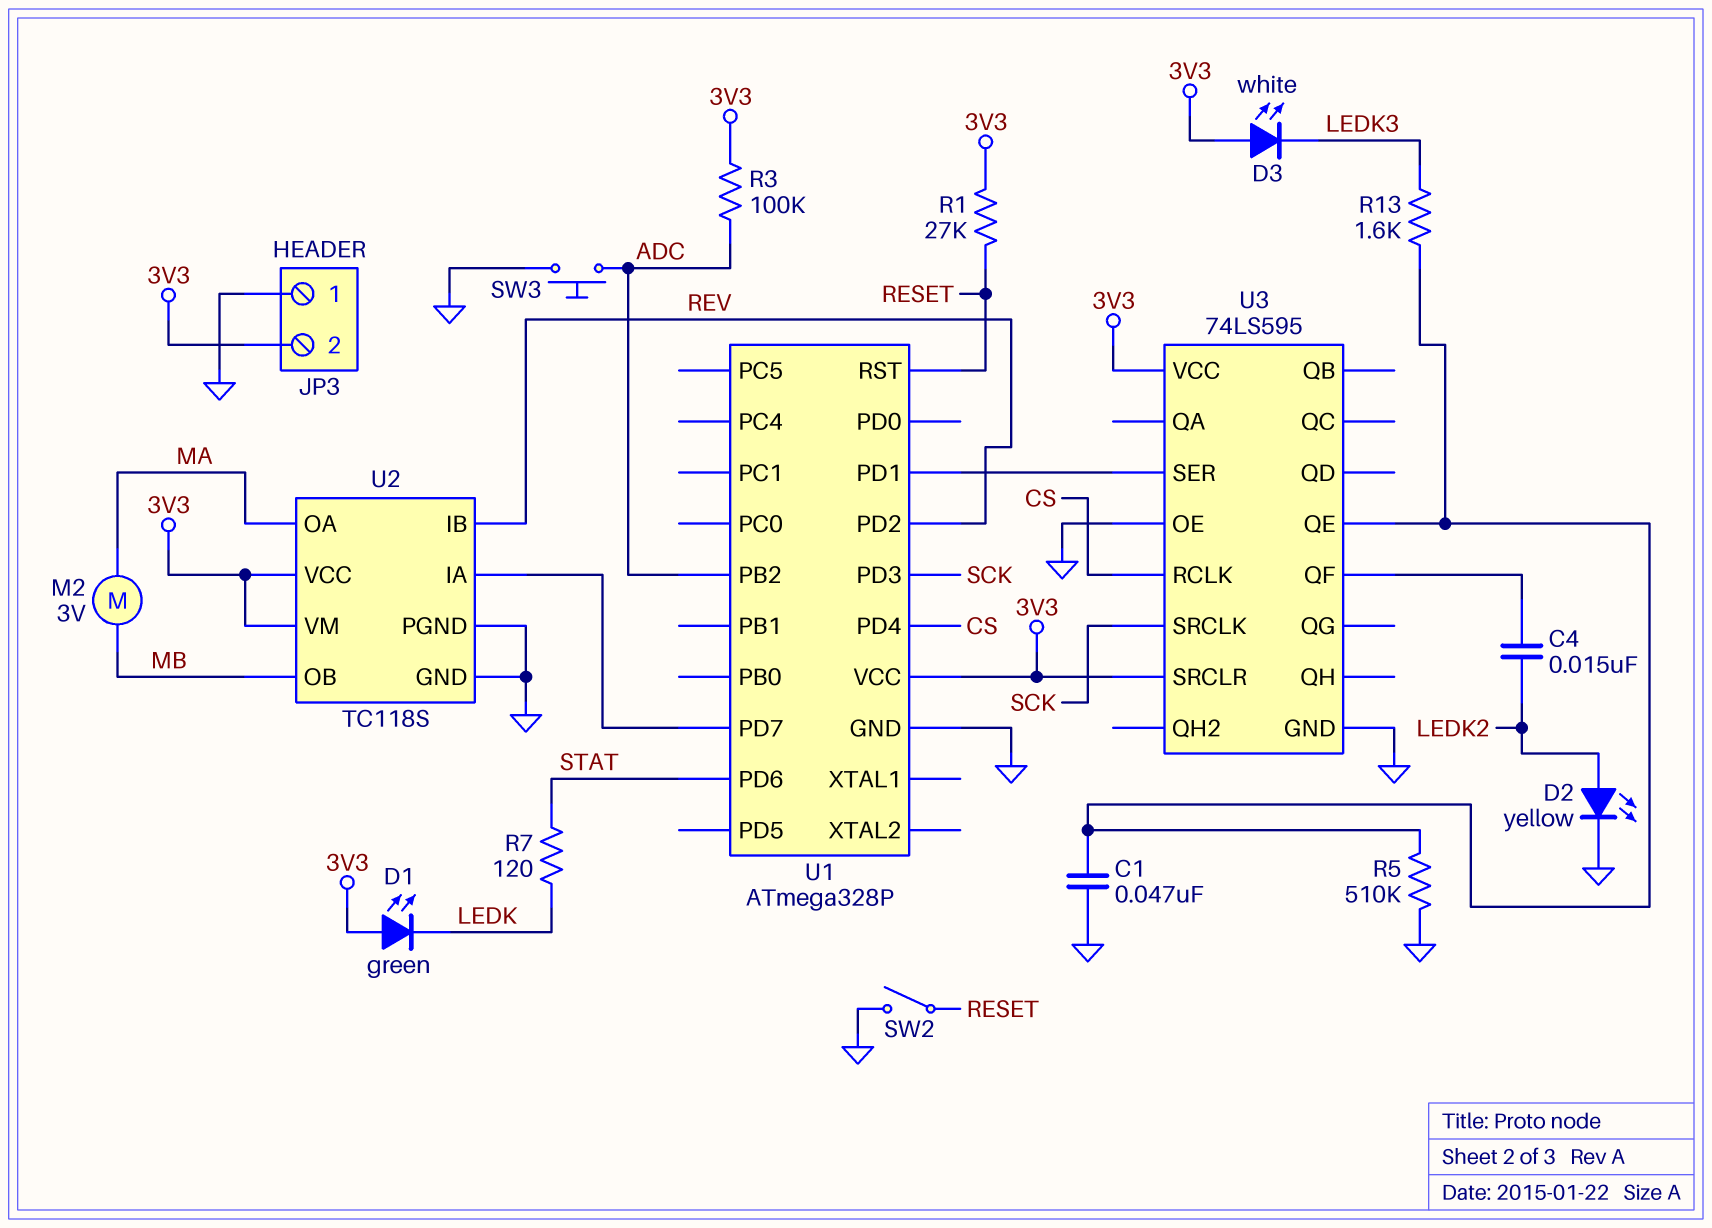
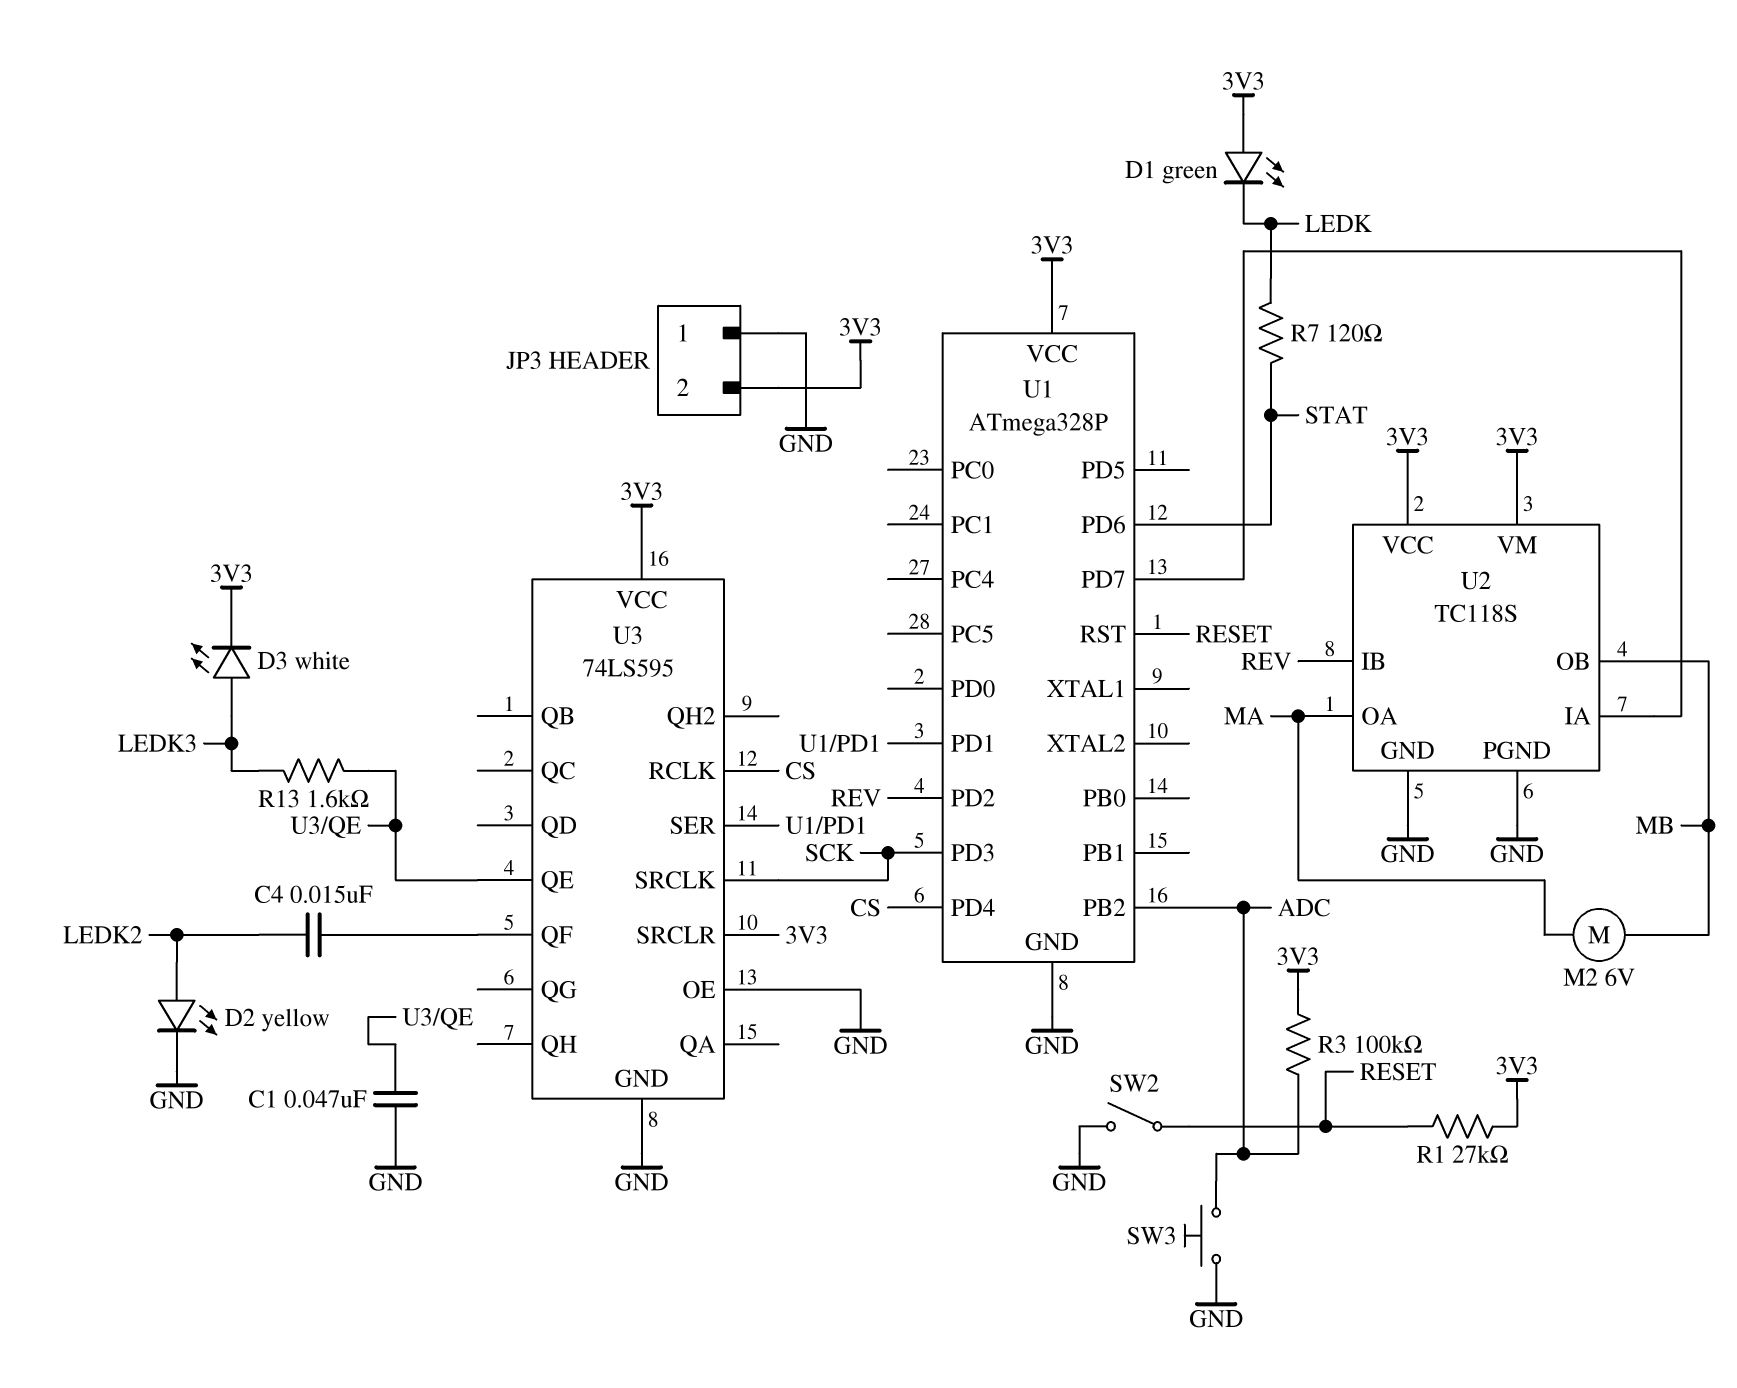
D3: LED white (A 3V3, K LEDK3) -> LED white (A LEDK3, K 3V3)
M2: motor 3V (MA, MB) -> motor 6V (MA, MB)
R5: 510k (GND, U3/QE) -> none

